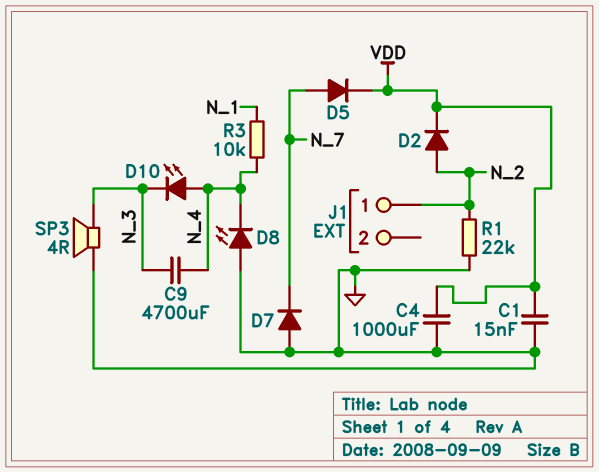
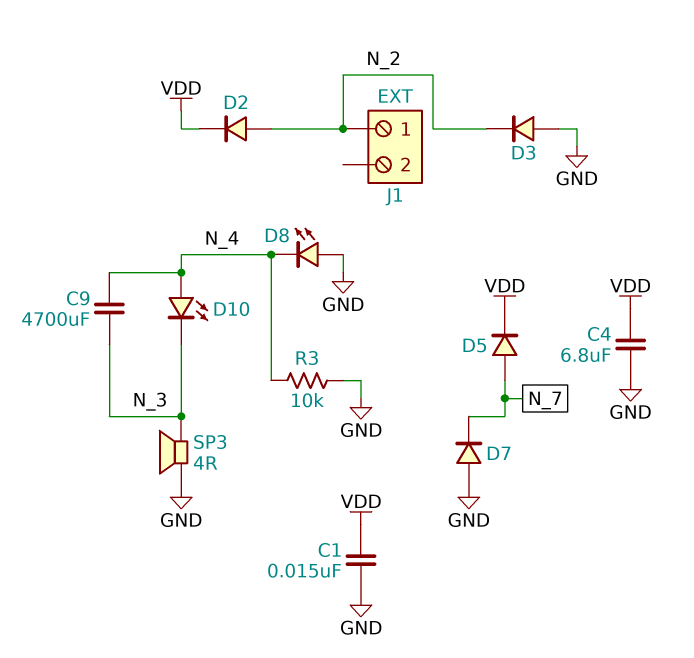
C4: 1000uF (GND, VDD) -> 6.8uF (GND, VDD)
D3: none -> diode (A GND, K N_2)
R1: 22k (GND, N_2) -> none
R3: 10k (N_1, N_4) -> 10k (GND, N_4)

